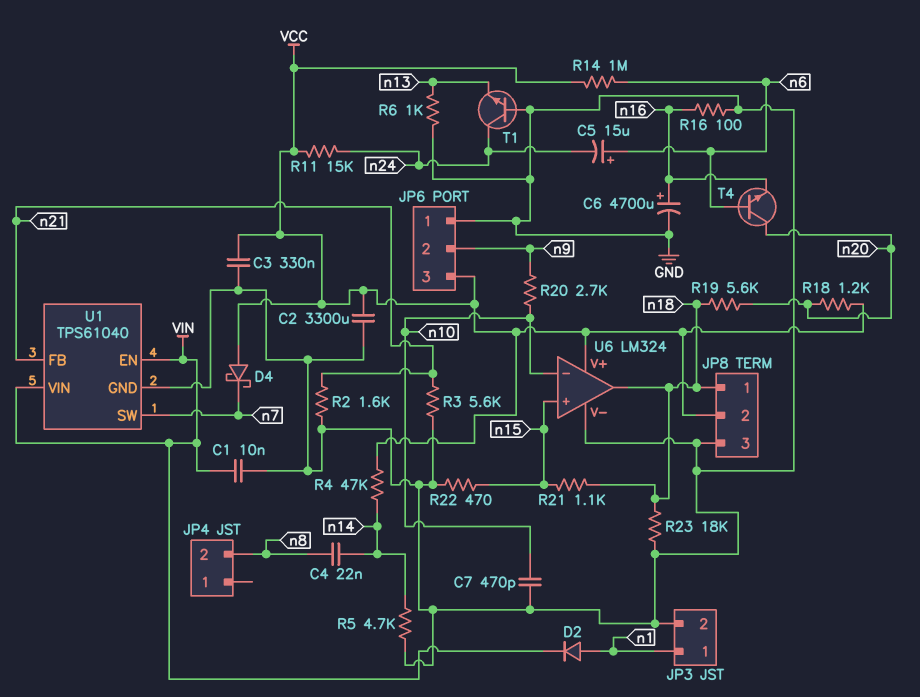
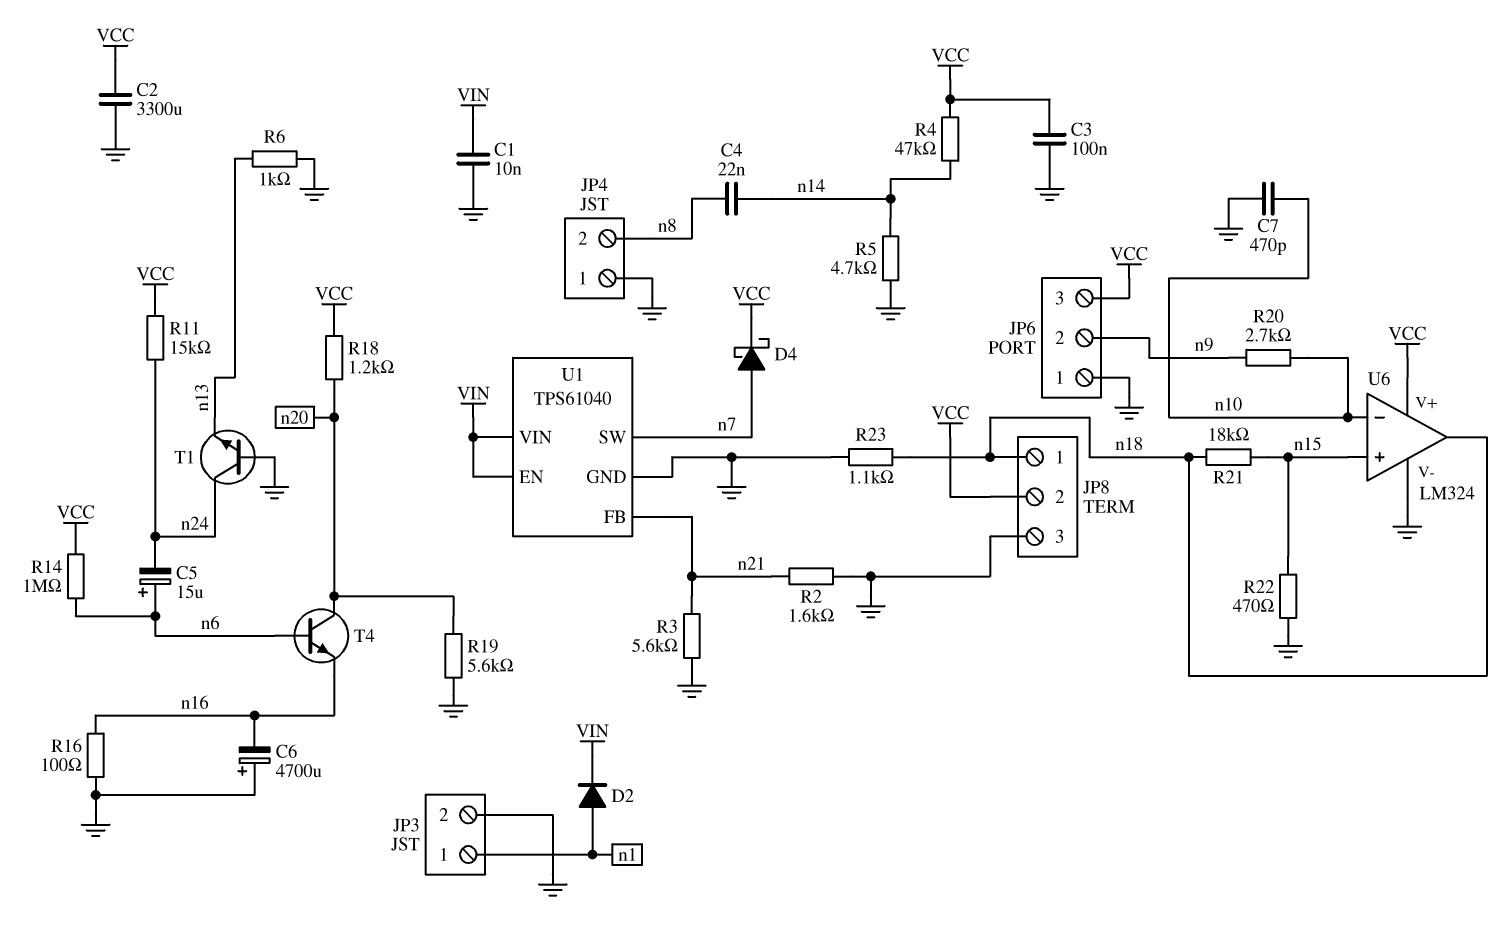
C3: 330nF (GND, VCC) -> 100nF (GND, VCC)
C6: 4700uF (plus n16, minus GND) -> 4700uF (plus GND, minus n16)
D4: schottky (A VCC, K n7) -> schottky (A n7, K VCC)
JP4 pin 1: none -> GND
R19: 5.6k (n18, n20) -> 5.6k (GND, n20)
R21: 1.1k (n15, n18) -> 18k (n15, n18)
R23: 18k (GND, n18) -> 1.1k (GND, n18)

